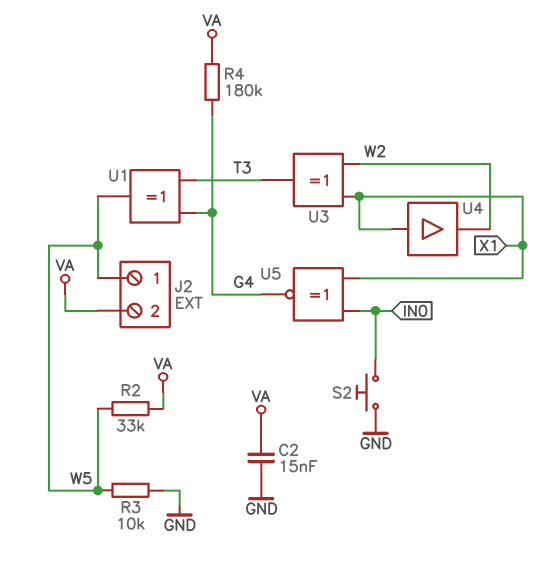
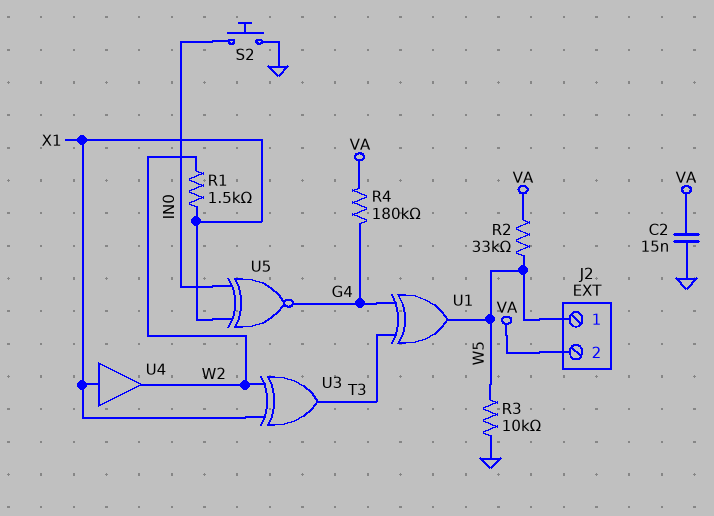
R1: none -> 1.5k (W2, X1)

